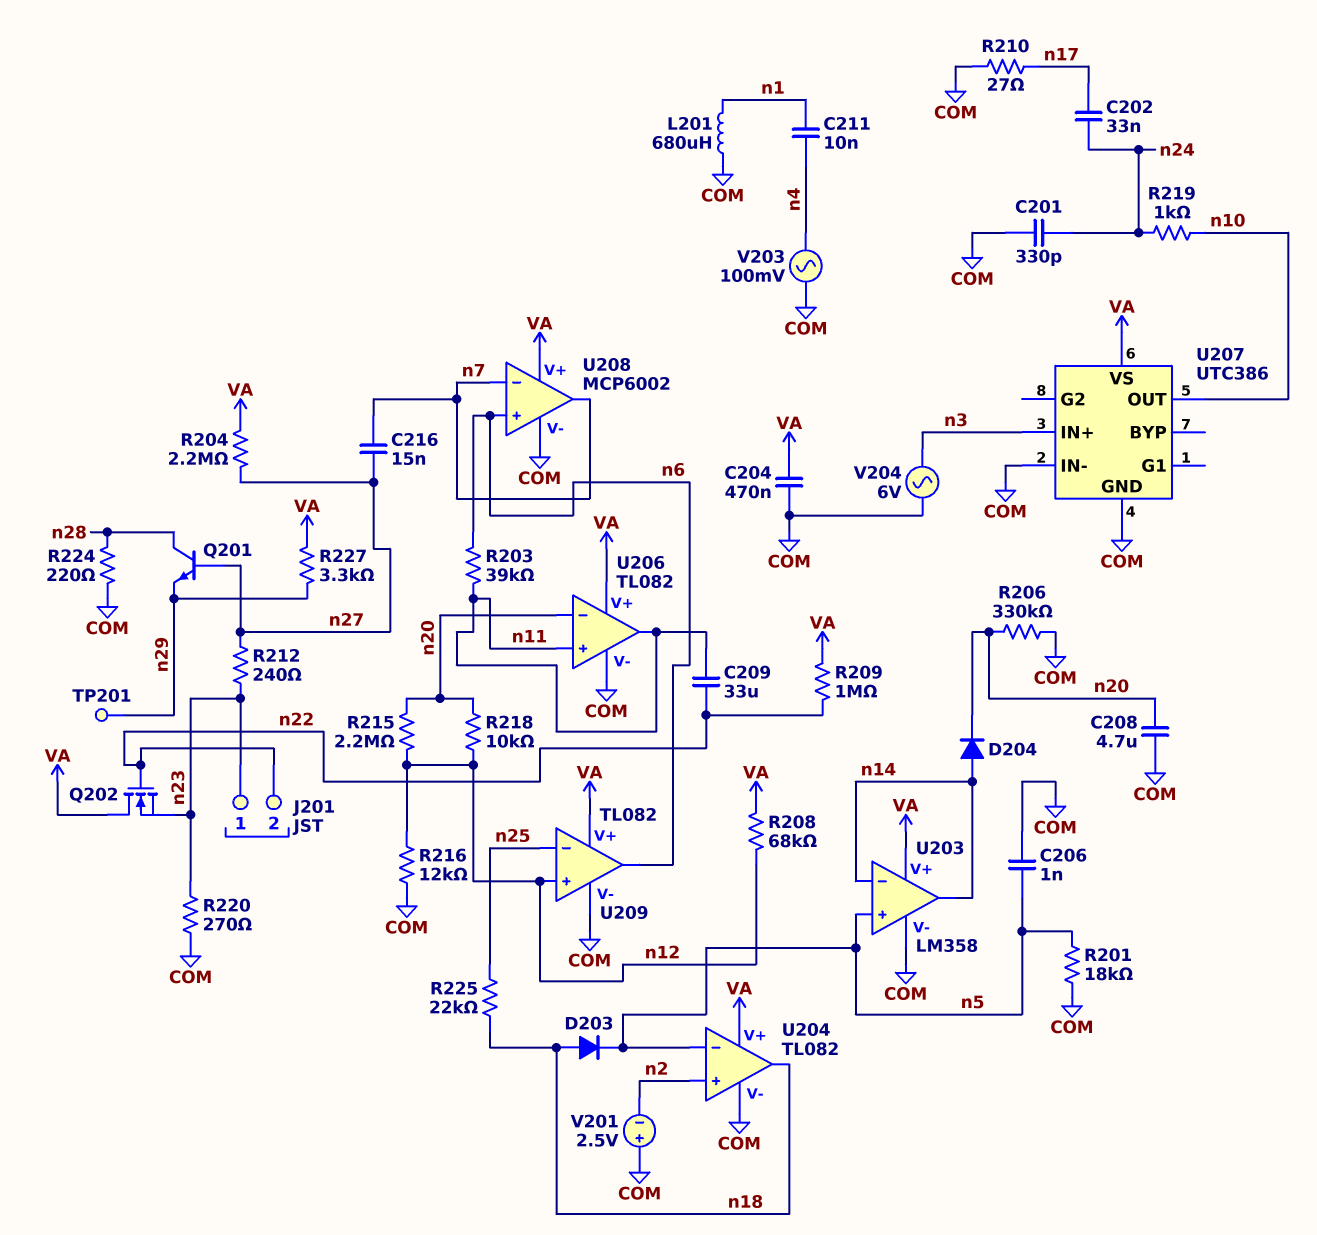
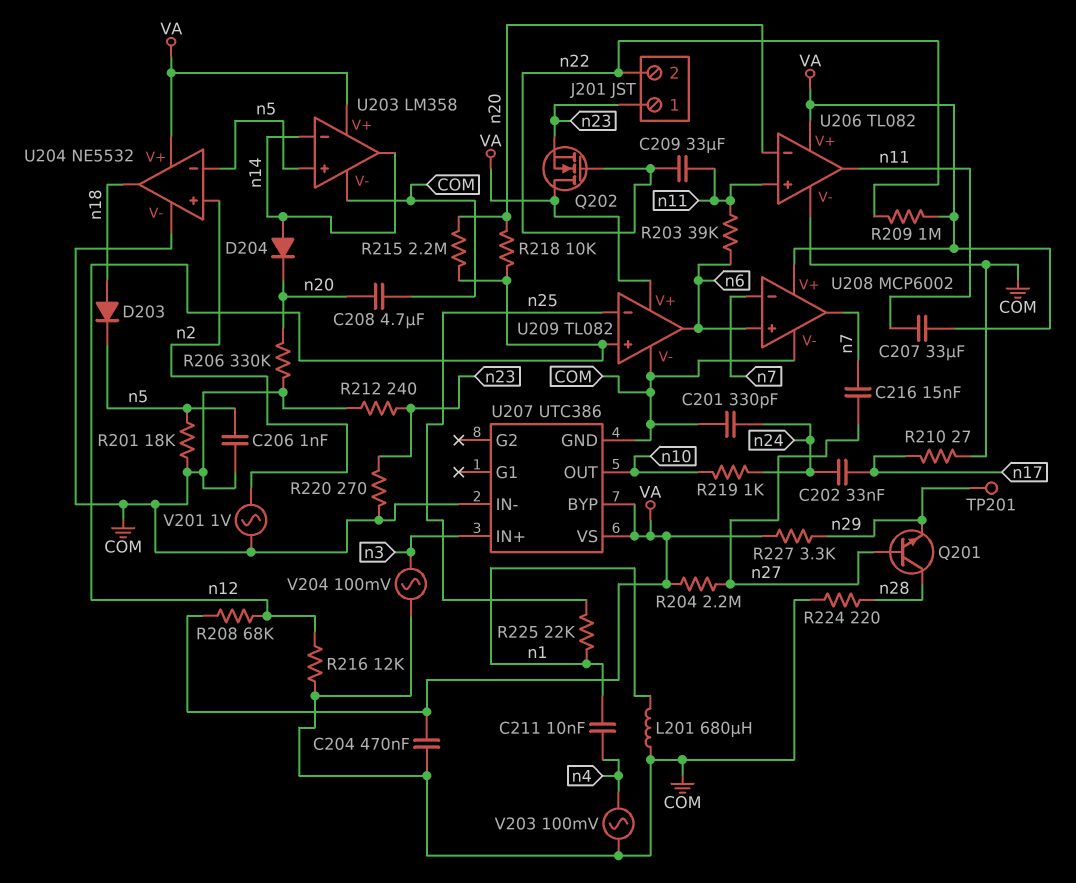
C207: none -> 33uF (VA, n11)
R212: 240 (n23, n27) -> 240 (COM, n23)
R225: 22k (n18, n25) -> 22k (n1, n25)
U204: TL082 -> NE5532
U207 pin BYP: none -> VA
V201: 2.5V (plus COM, minus n2) -> AC 1V (COM, n2)
V204: AC 6V (COM, n3) -> AC 100mV (COM, n3)

